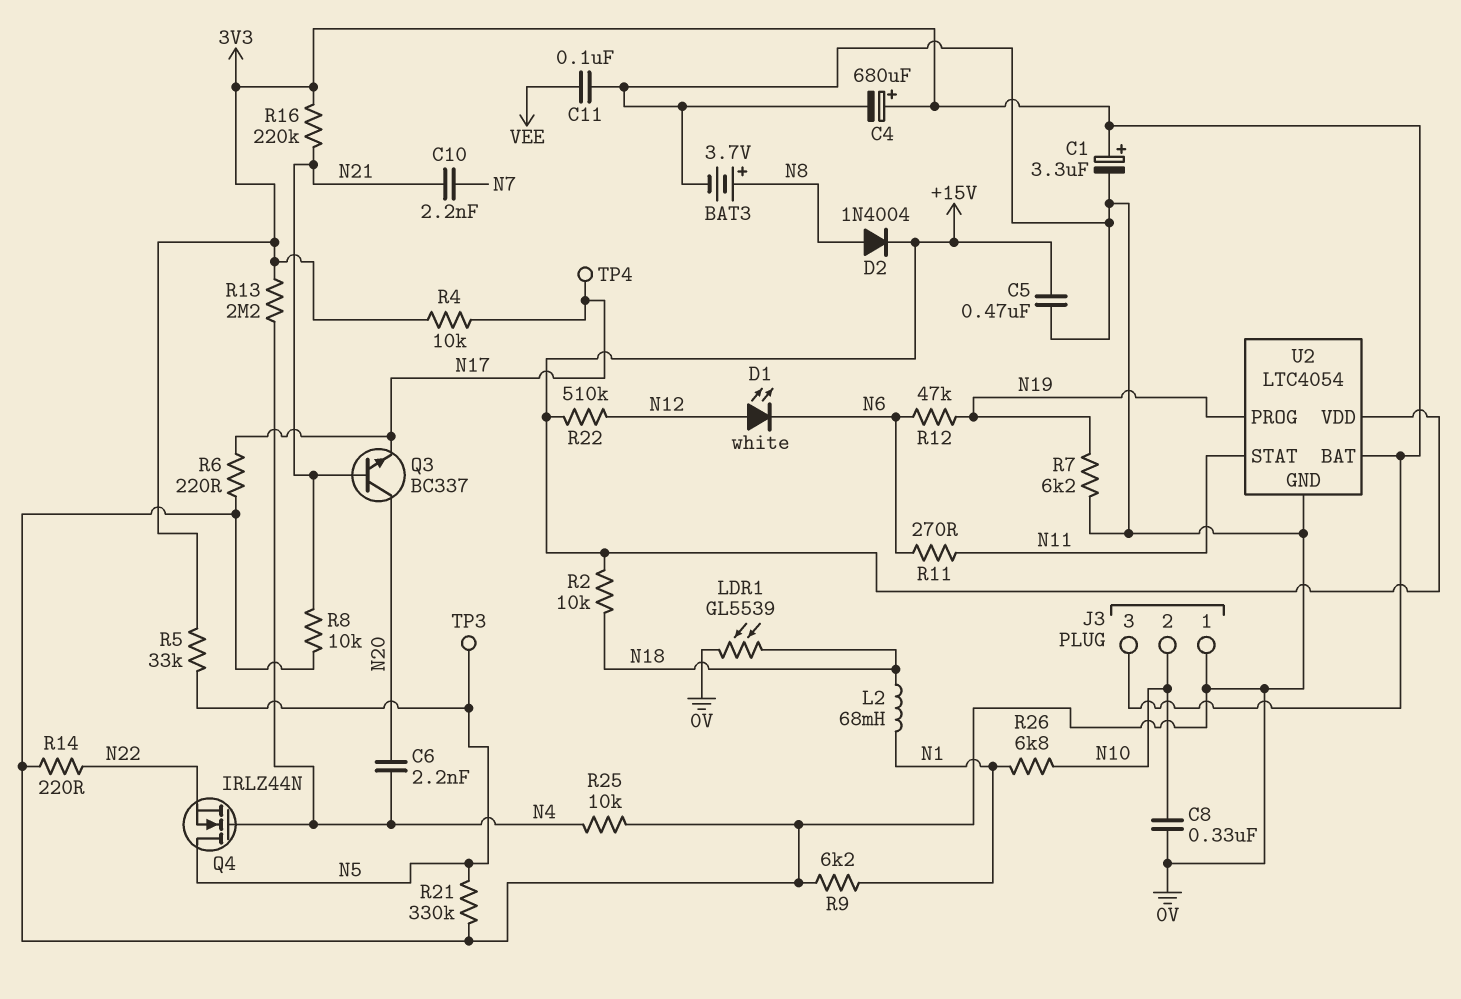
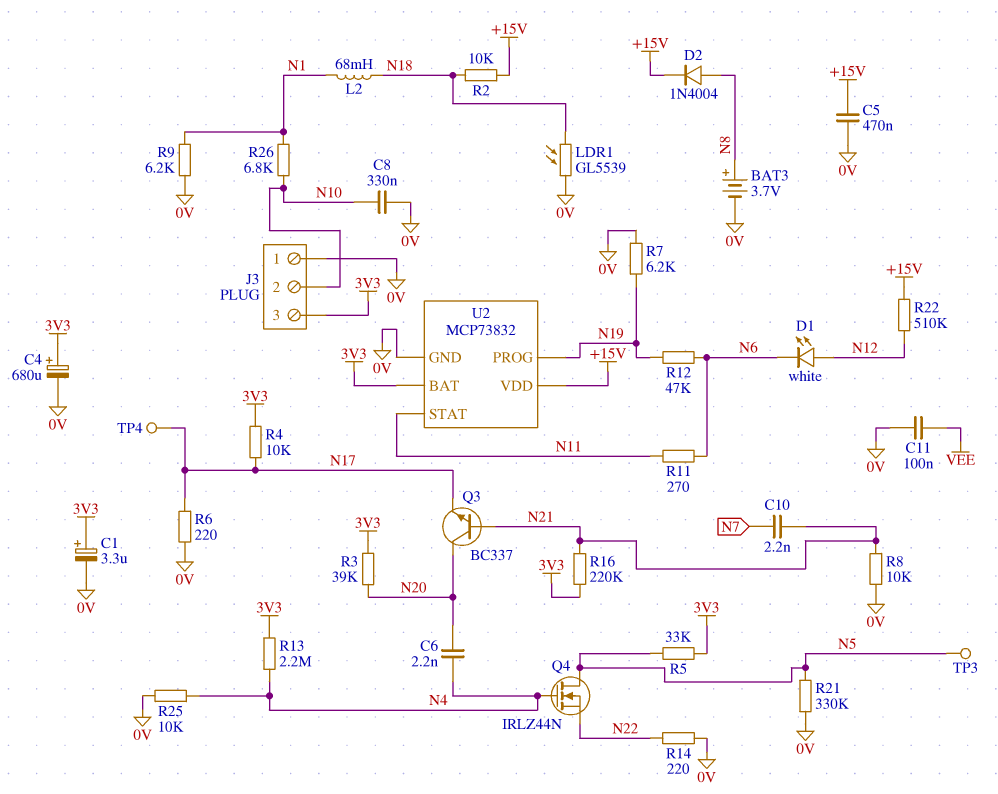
R3: none -> 39k (3V3, N20)
U2: LTC4054 -> MCP73832

